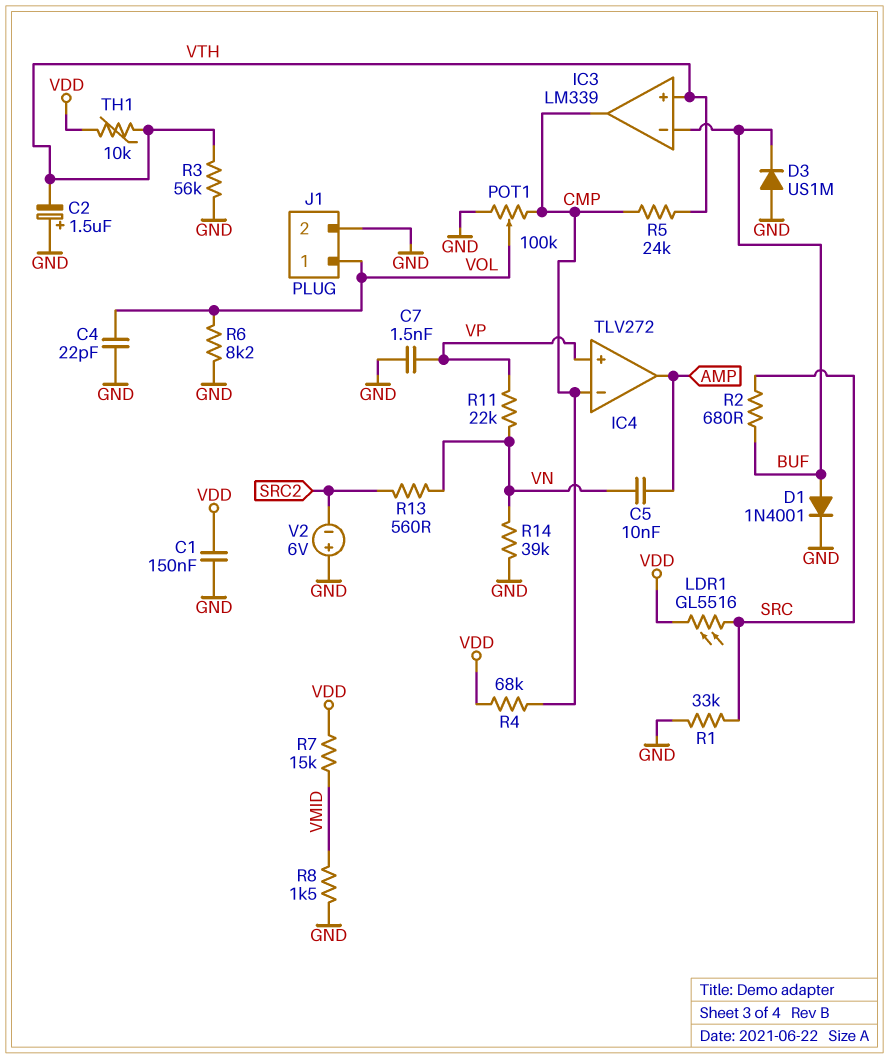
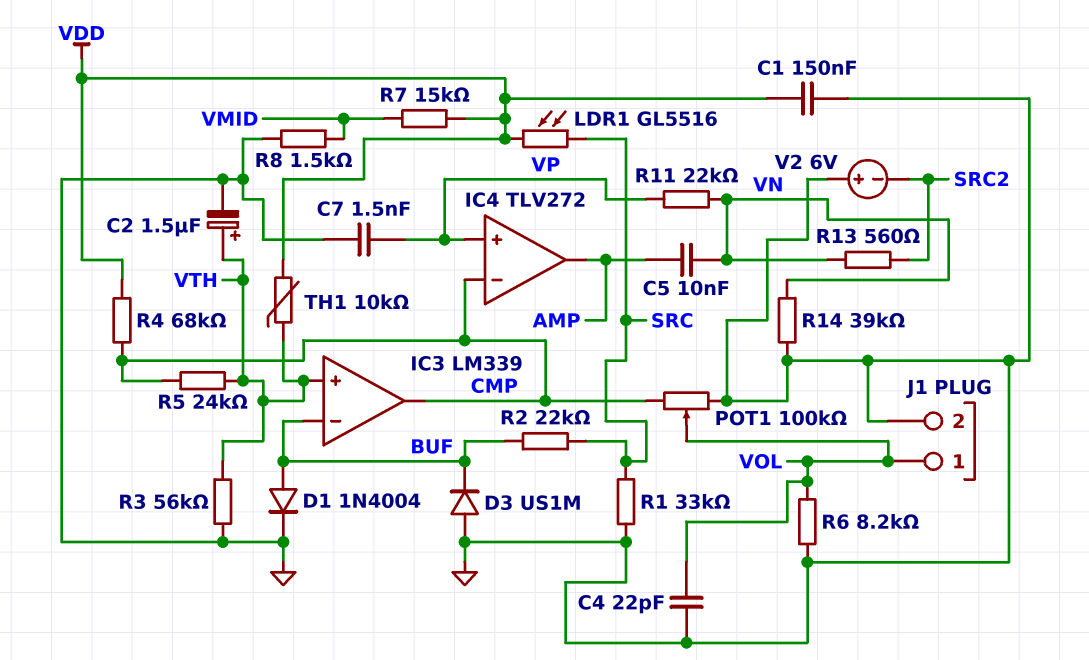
C2: 1.5uF (plus GND, minus VTH) -> 1.5uF (plus VTH, minus GND)
D1: diode 1N4001 (A BUF, K GND) -> diode 1N4004 (A BUF, K GND)
R2: 680 (BUF, SRC) -> 22k (BUF, SRC)

